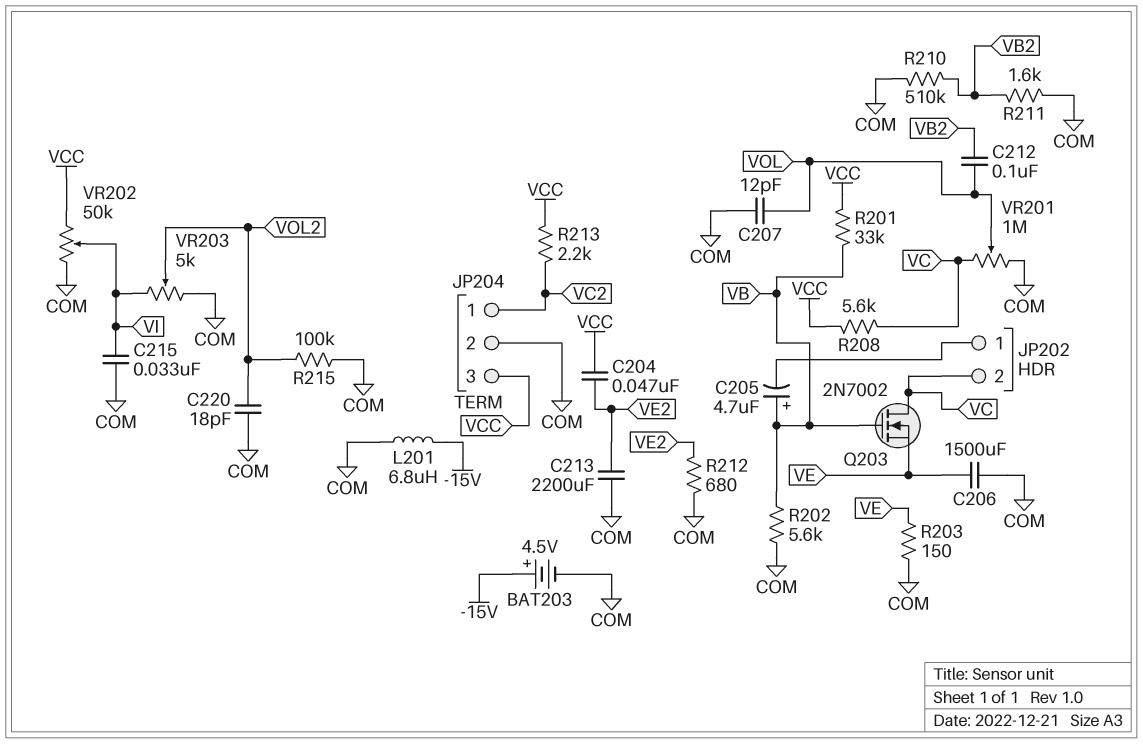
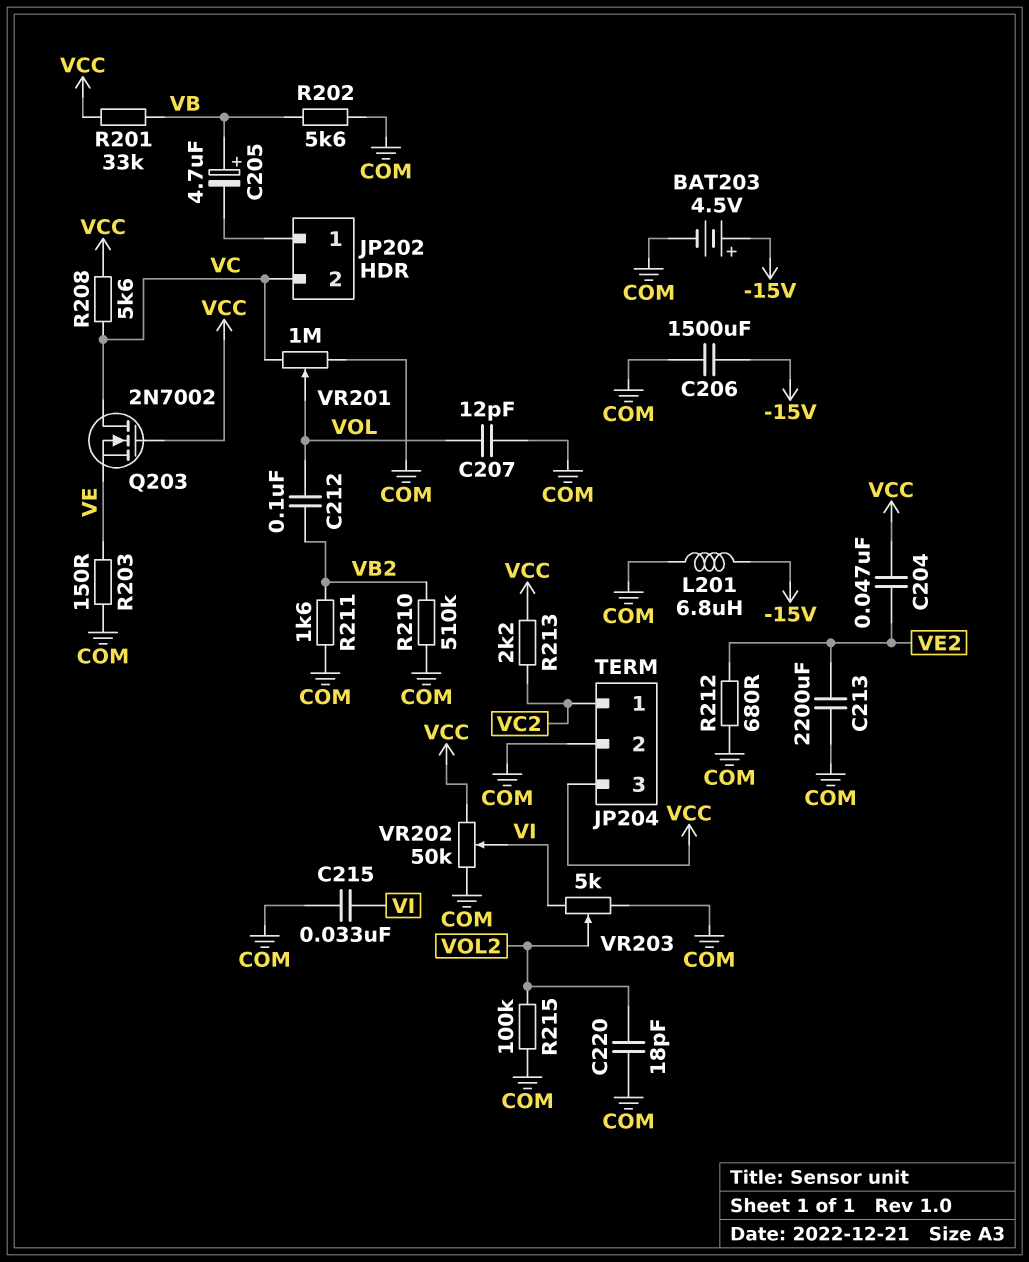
C206: 1500uF (COM, VE) -> 1500uF (-15V, COM)
Q203: NMOS 2N7002 (G VB, D VC, S VE) -> NMOS 2N7002 (G VCC, D VC, S VE)

